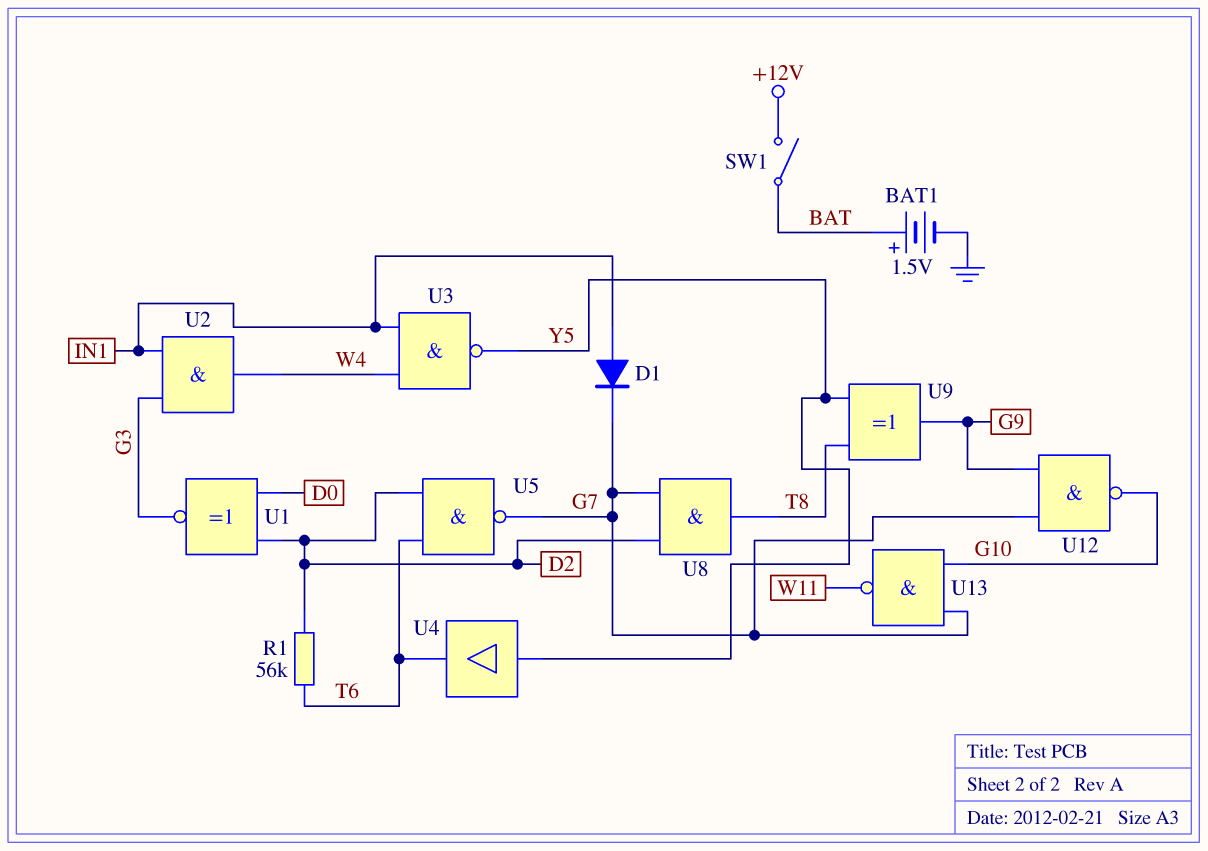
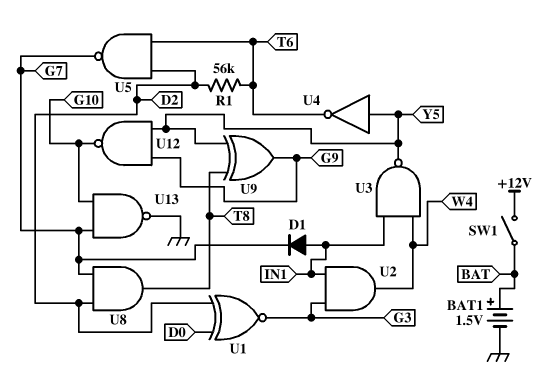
U4: buffer (in Y5, out T6) -> NOT (in Y5, out T6)
U12: NAND (in G7, in G9, out G10) -> NAND (in G9, in Y5, out G10)
U13: NAND (in G7, in G10, out W11) -> NAND (in G7, in G10, out GND)

